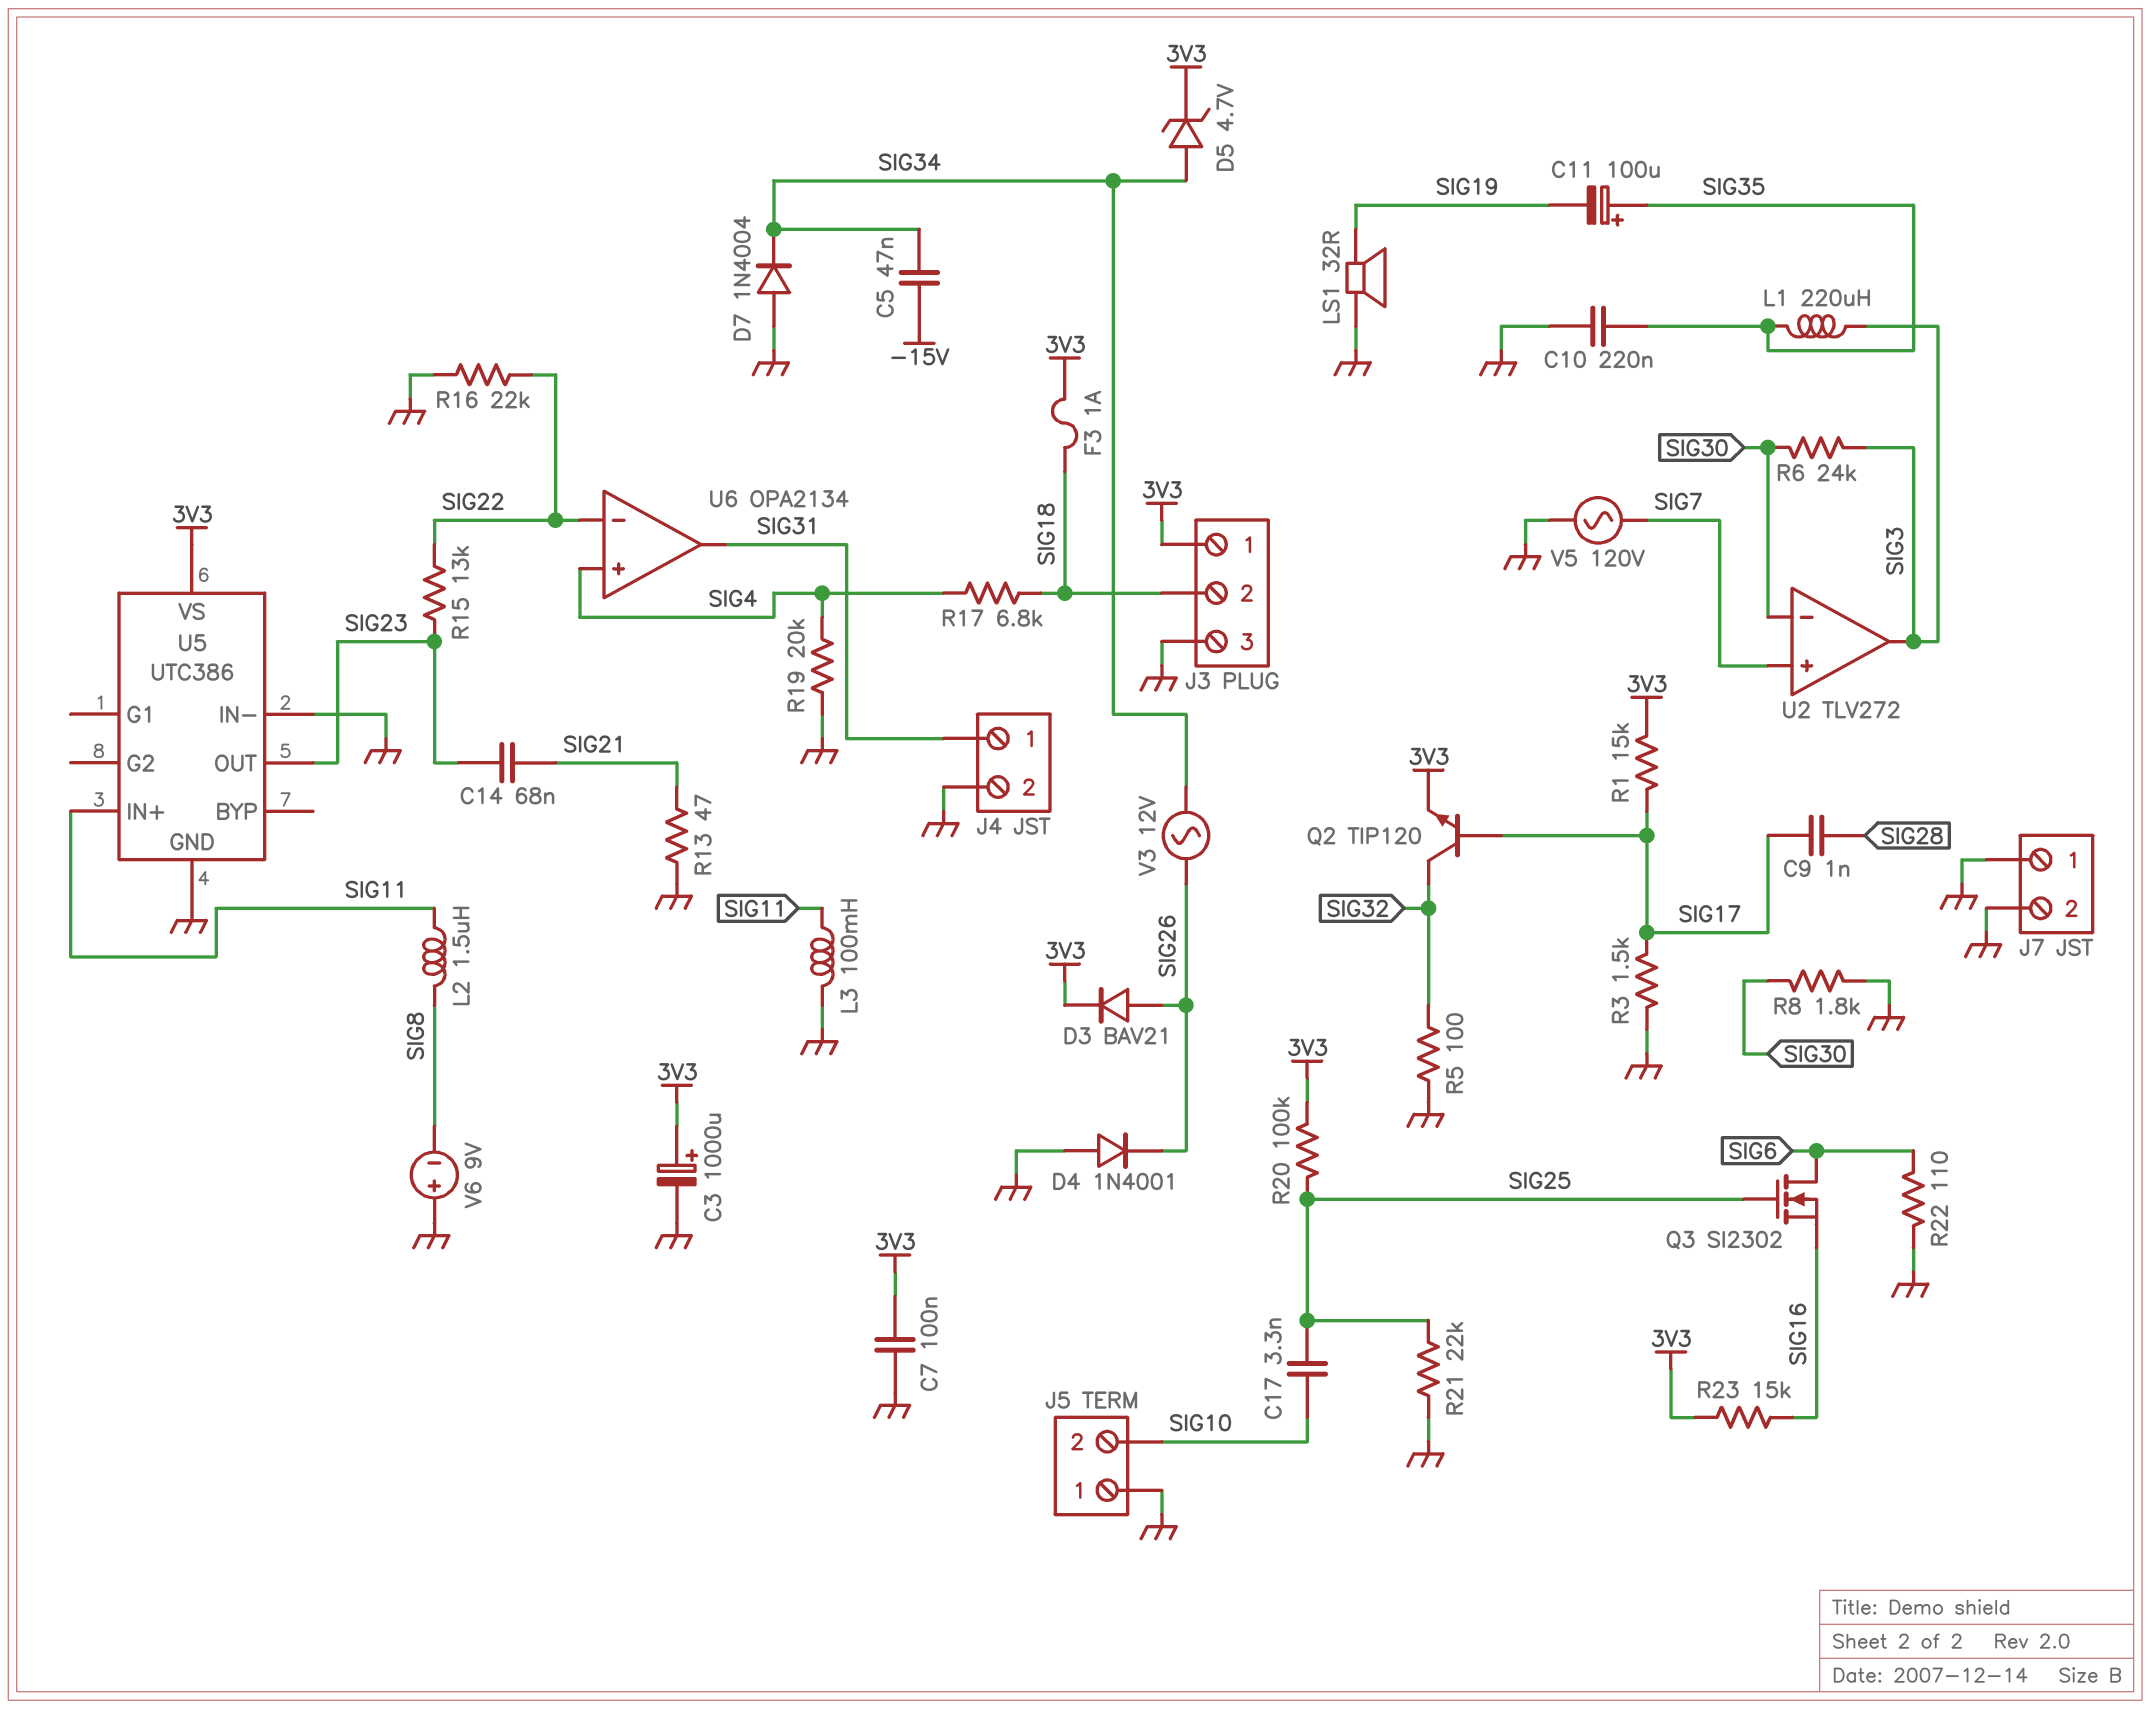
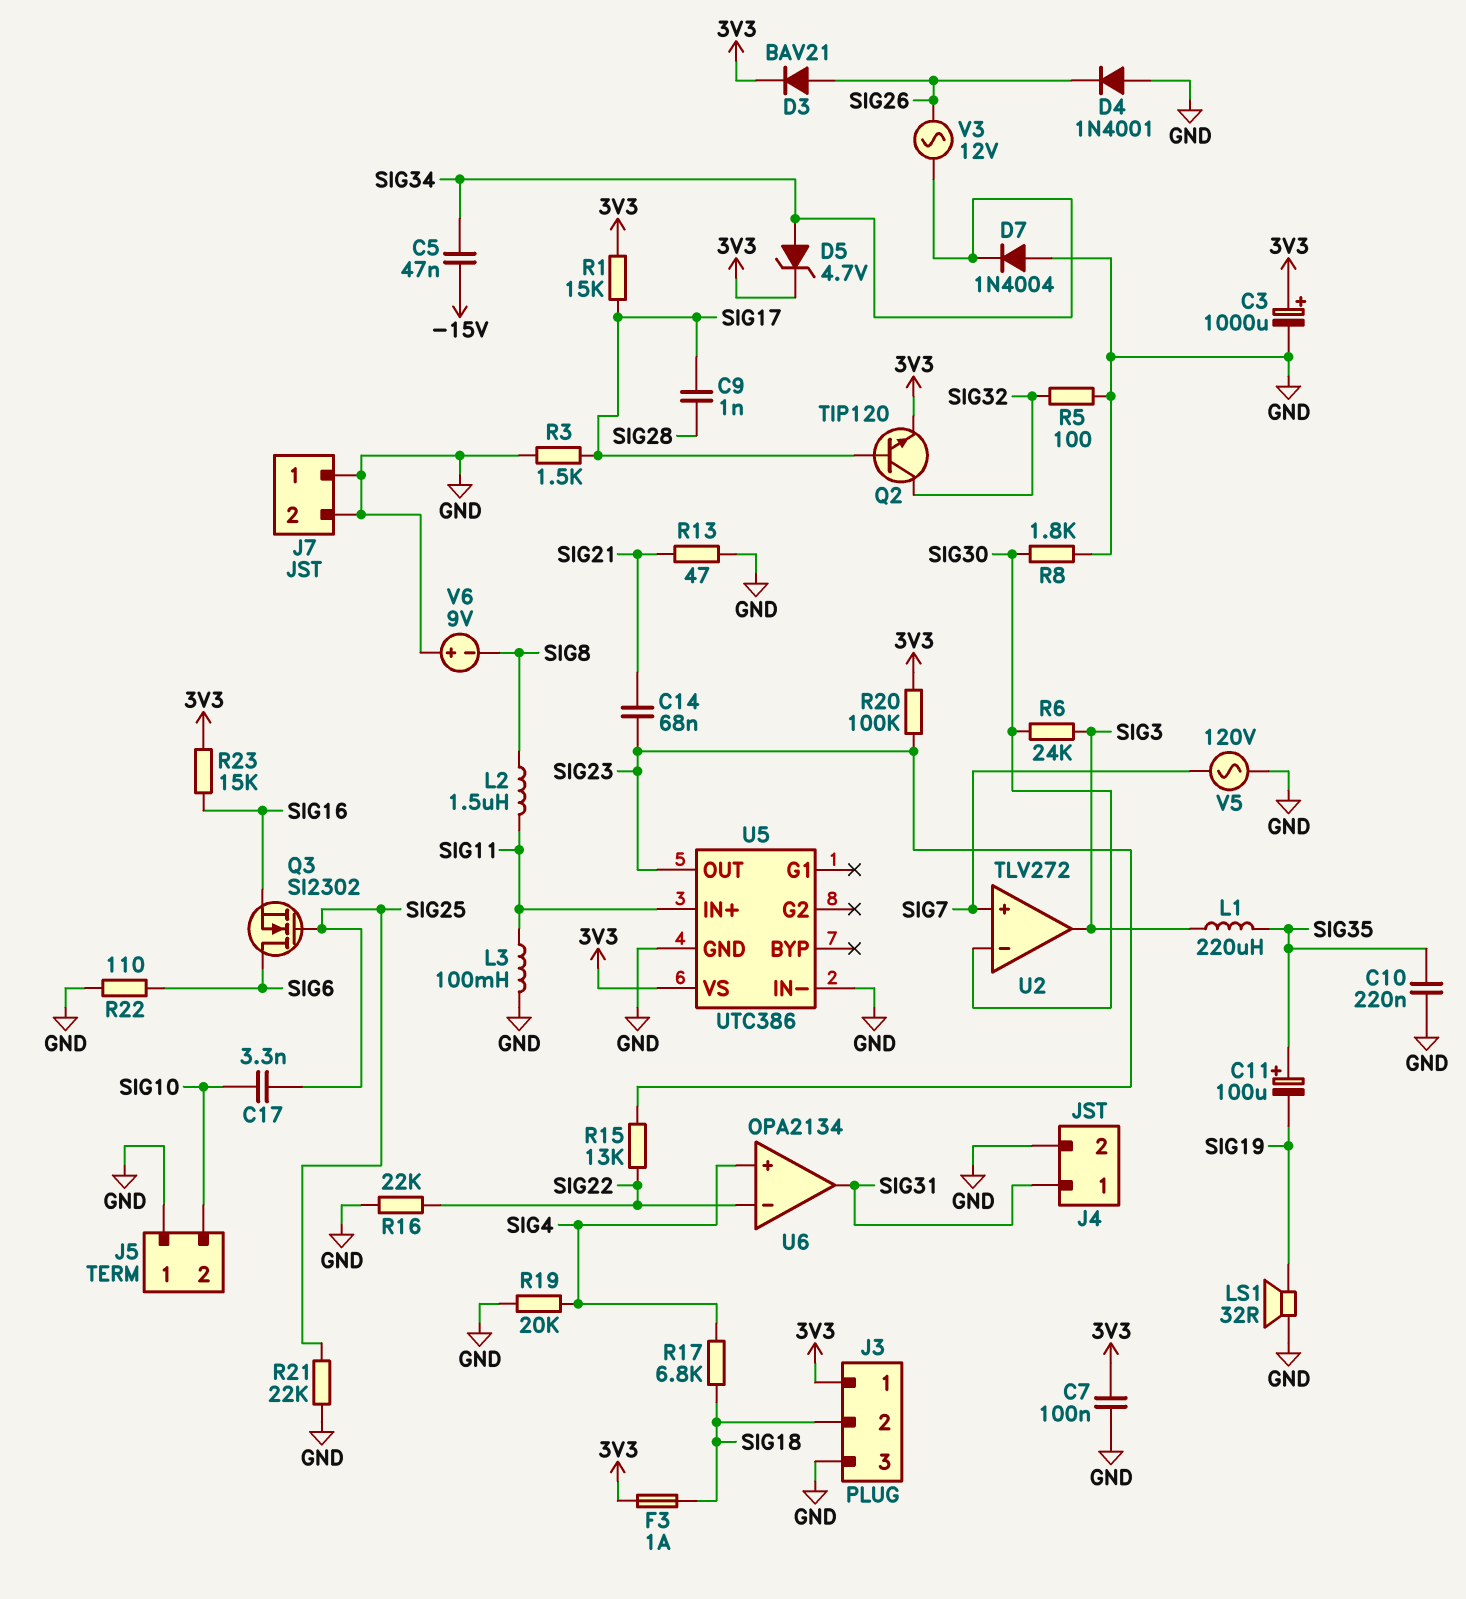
R20: 100k (3V3, SIG25) -> 100k (3V3, SIG23)

